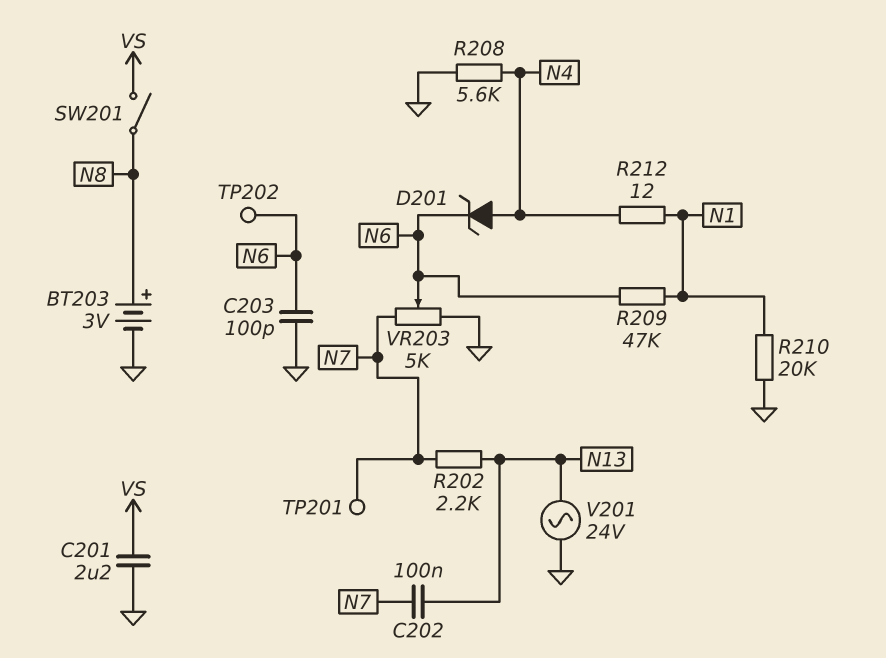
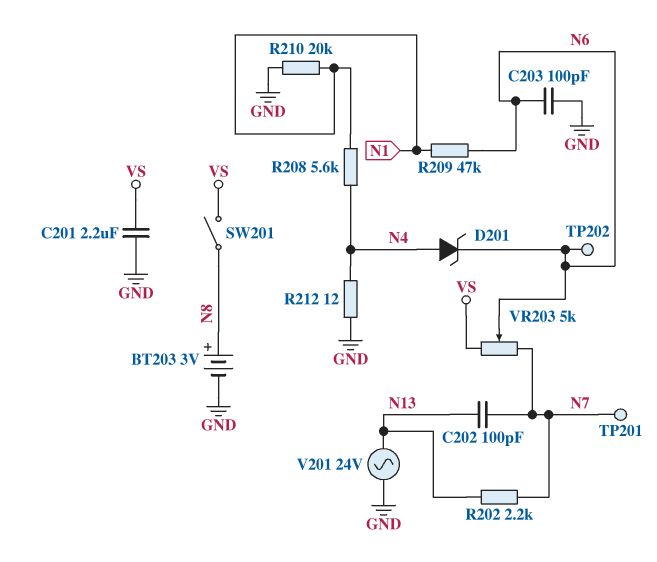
C202: 100nF (N7, N13) -> 100pF (N7, N13)
R208: 5.6k (GND, N4) -> 5.6k (N1, N4)
R212: 12 (N1, N4) -> 12 (GND, N4)
VR203: 5k (GND, N7, wiper N6) -> 5k (N7, VS, wiper N6)

